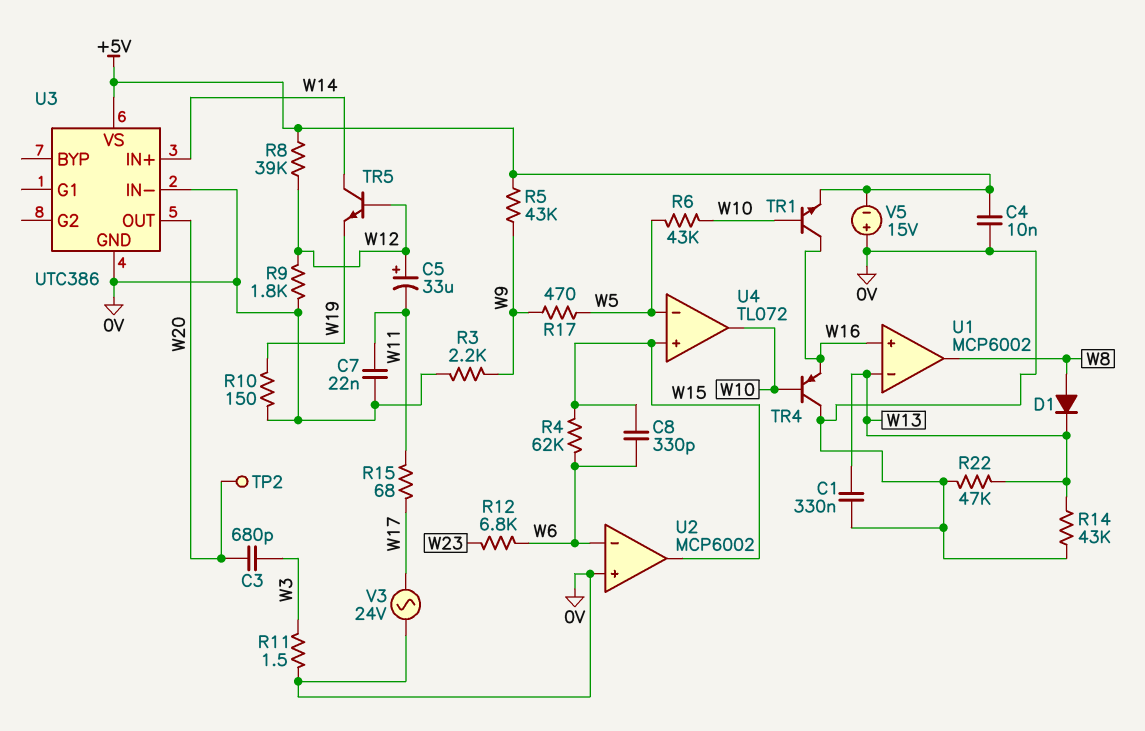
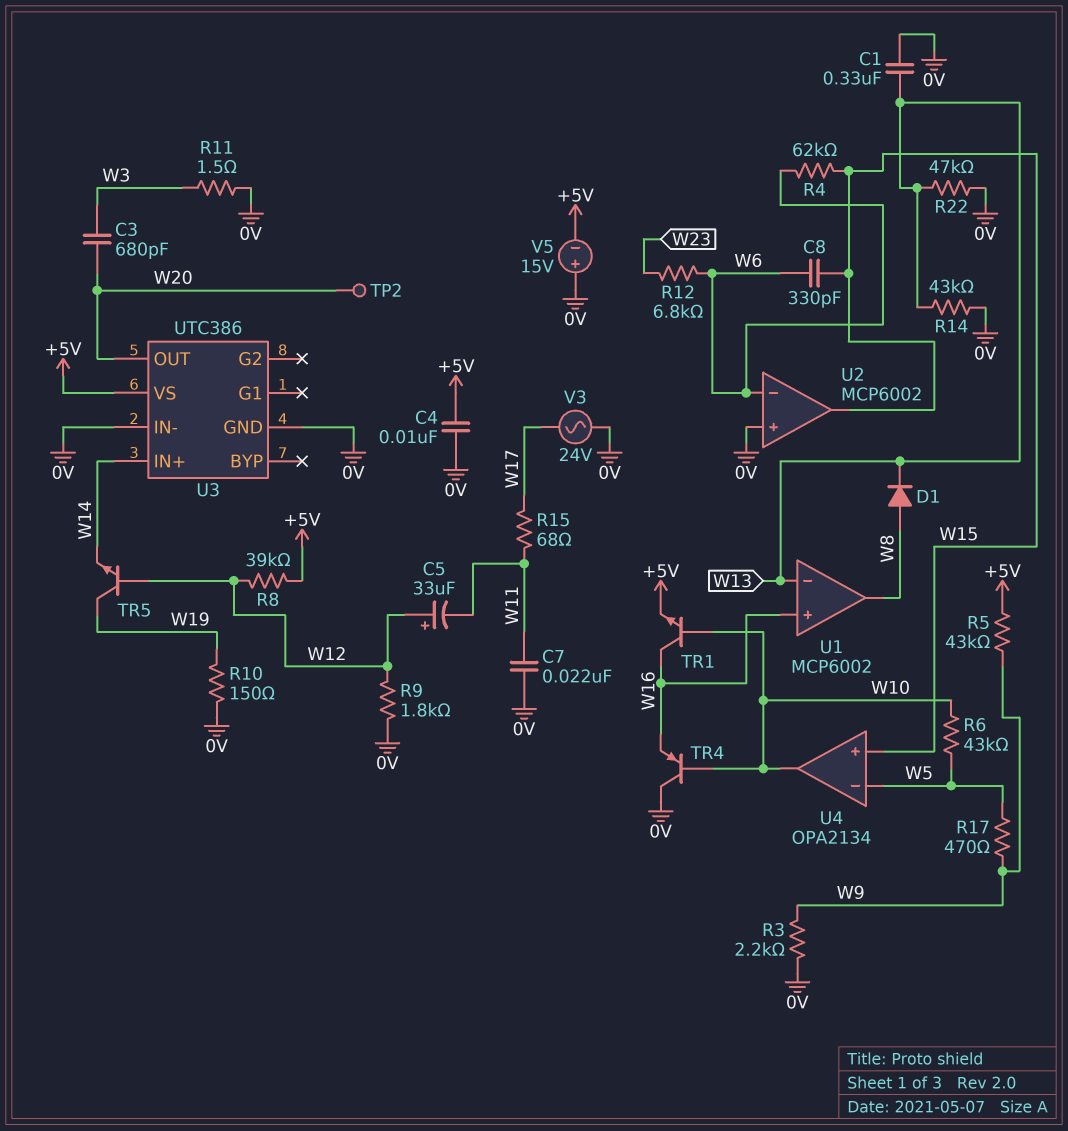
TR5: NPN (B W12, C W14, E W19) -> NPN (B W12, C W19, E W14)
U4: TL072 -> OPA2134

